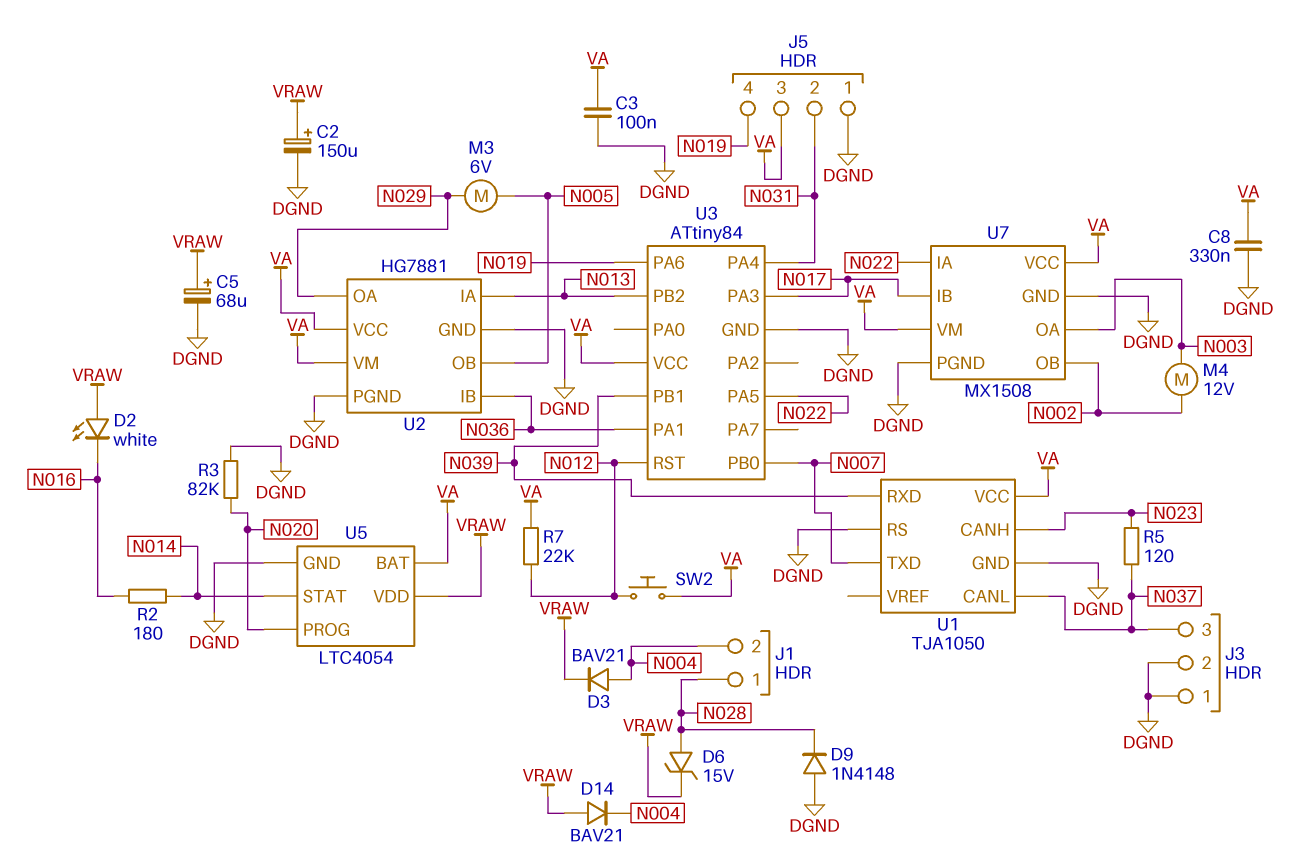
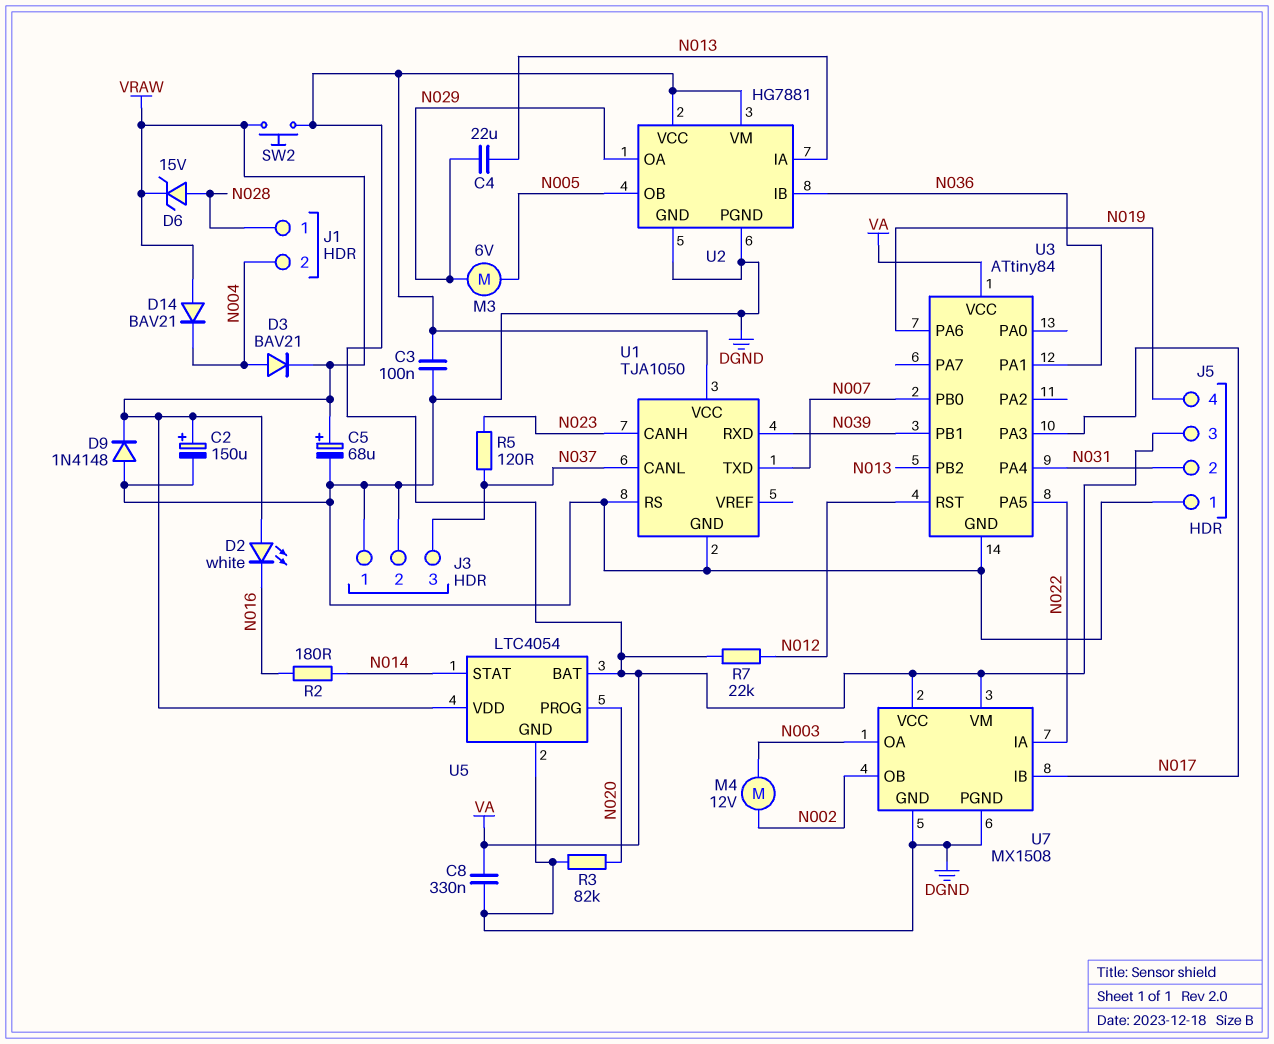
C4: none -> 22uF (N013, N029)
D9: diode 1N4148 (A DGND, K N028) -> diode 1N4148 (A DGND, K VRAW)
SW2: button (N012, VA) -> button (VA, VRAW)

